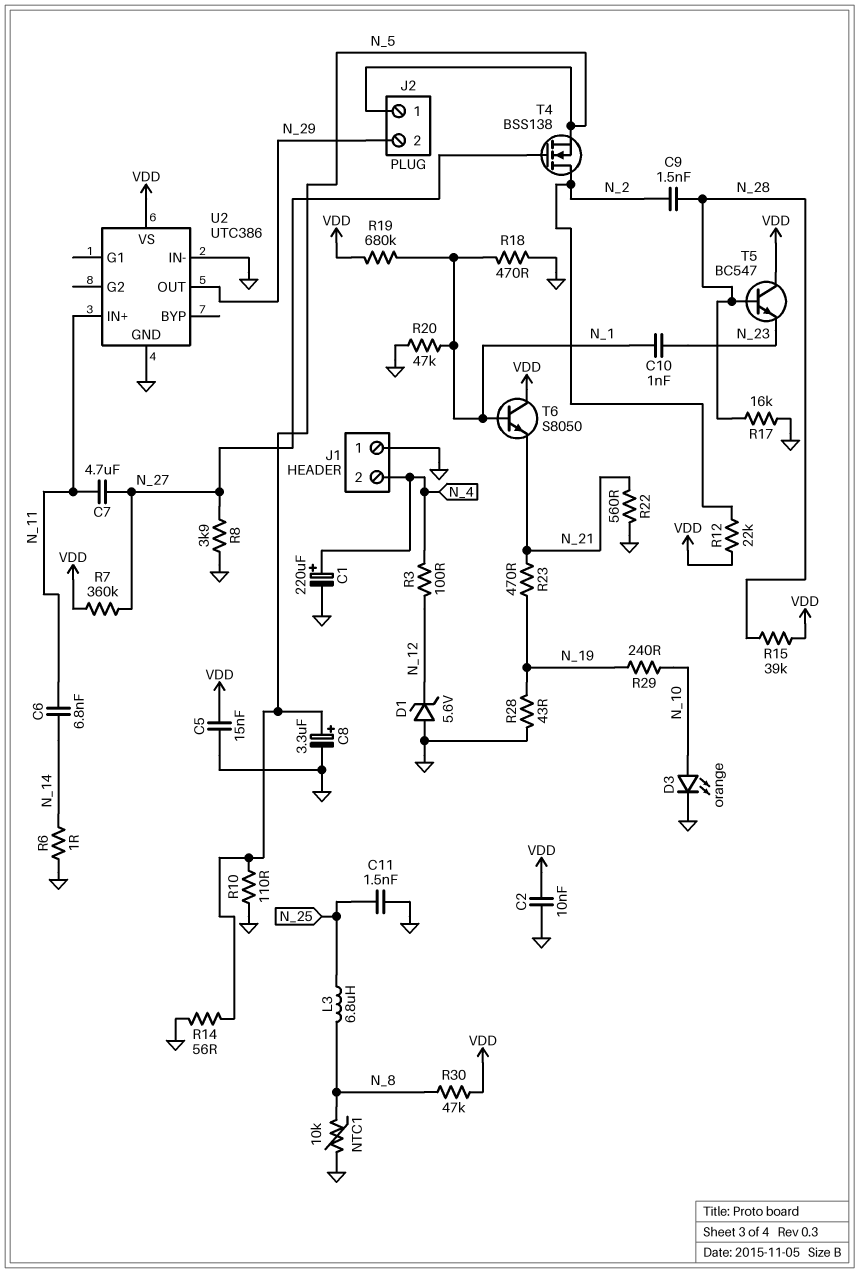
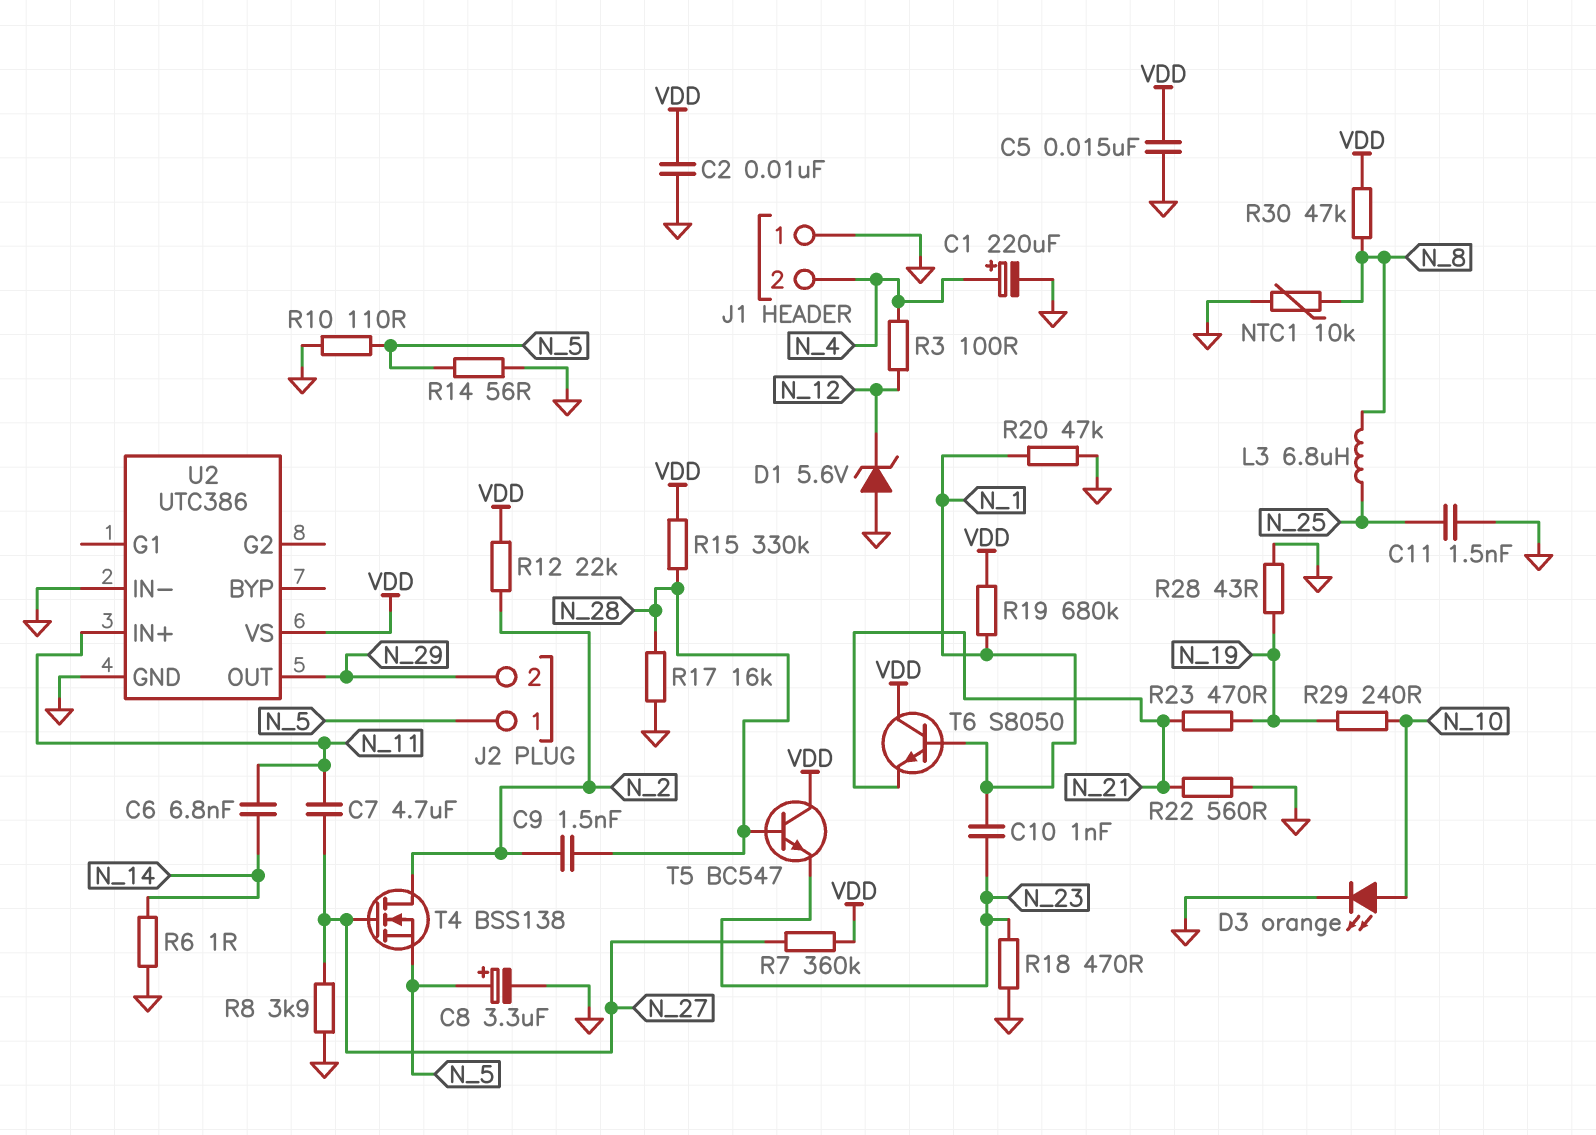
R15: 39k (N_28, VDD) -> 330k (N_28, VDD)
R18: 470 (GND, N_1) -> 470 (GND, N_23)

